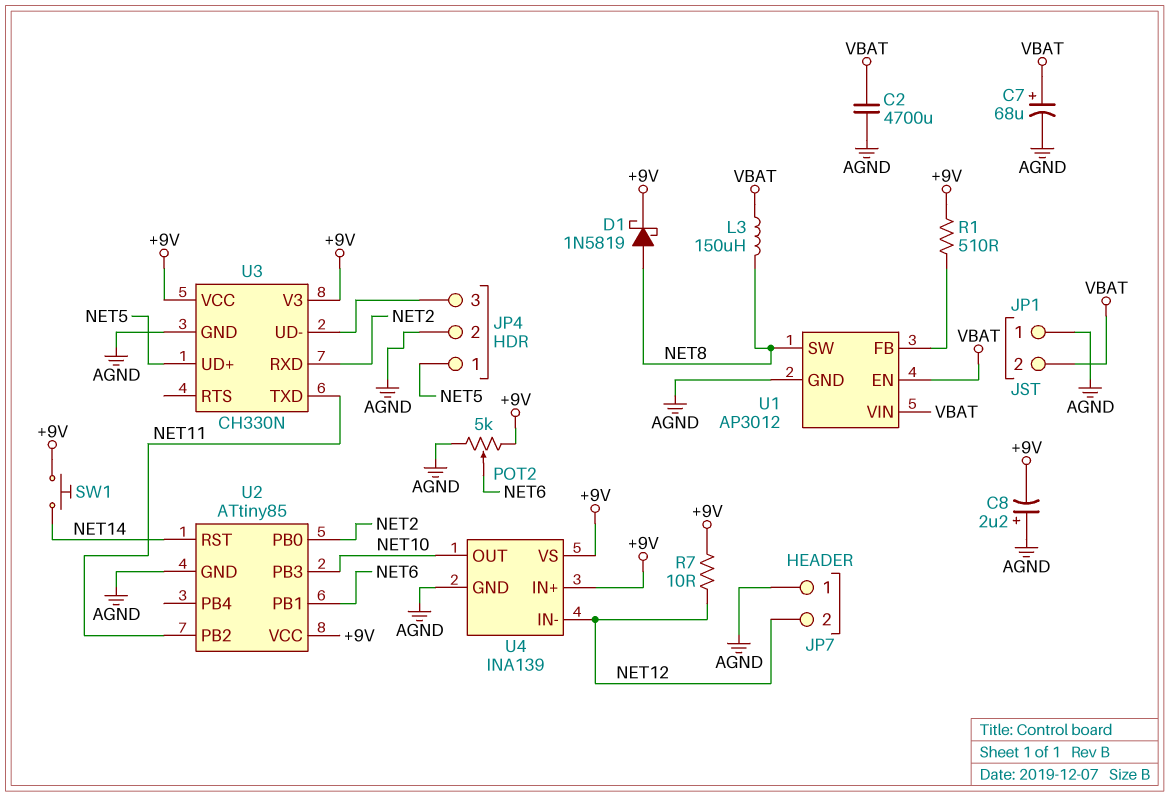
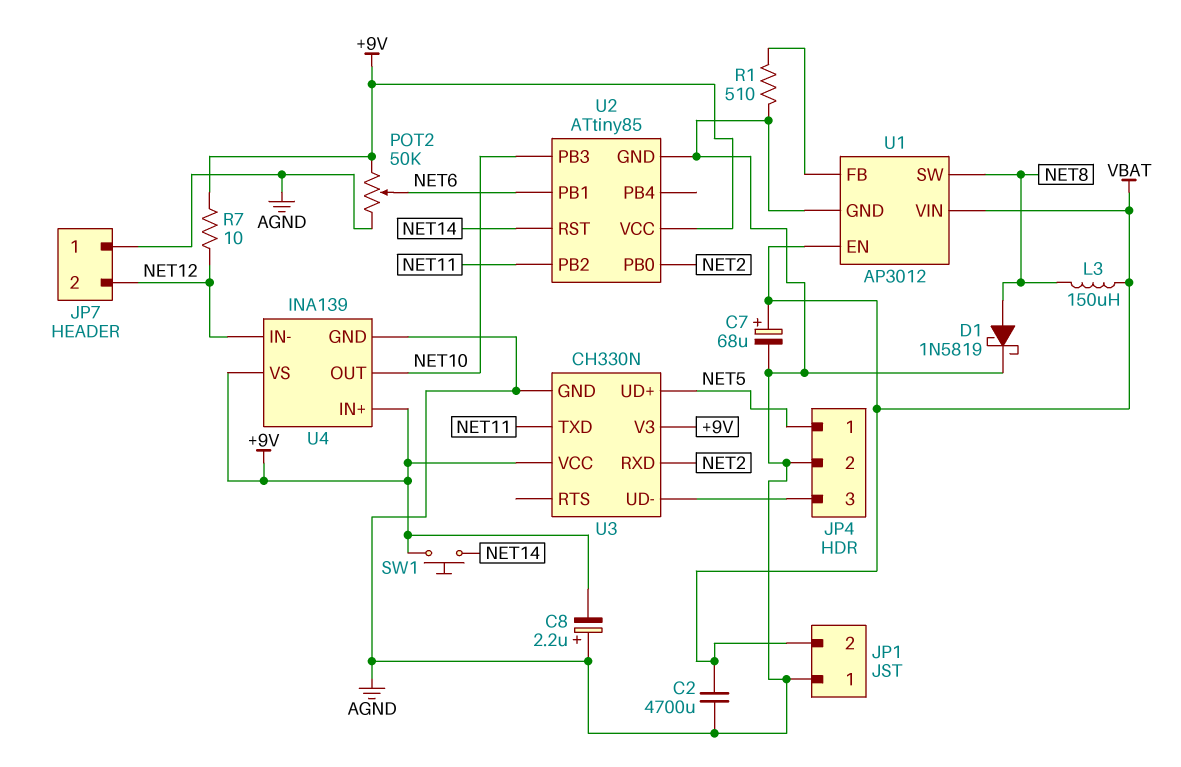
D1: schottky 1N5819 (A NET8, K +9V) -> schottky 1N5819 (A NET8, K AGND)
POT2: 5k (+9V, AGND, wiper NET6) -> 50k (+9V, AGND, wiper NET6)
R1: 510 (+9V, U1/FB) -> 510 (AGND, U1/FB)

